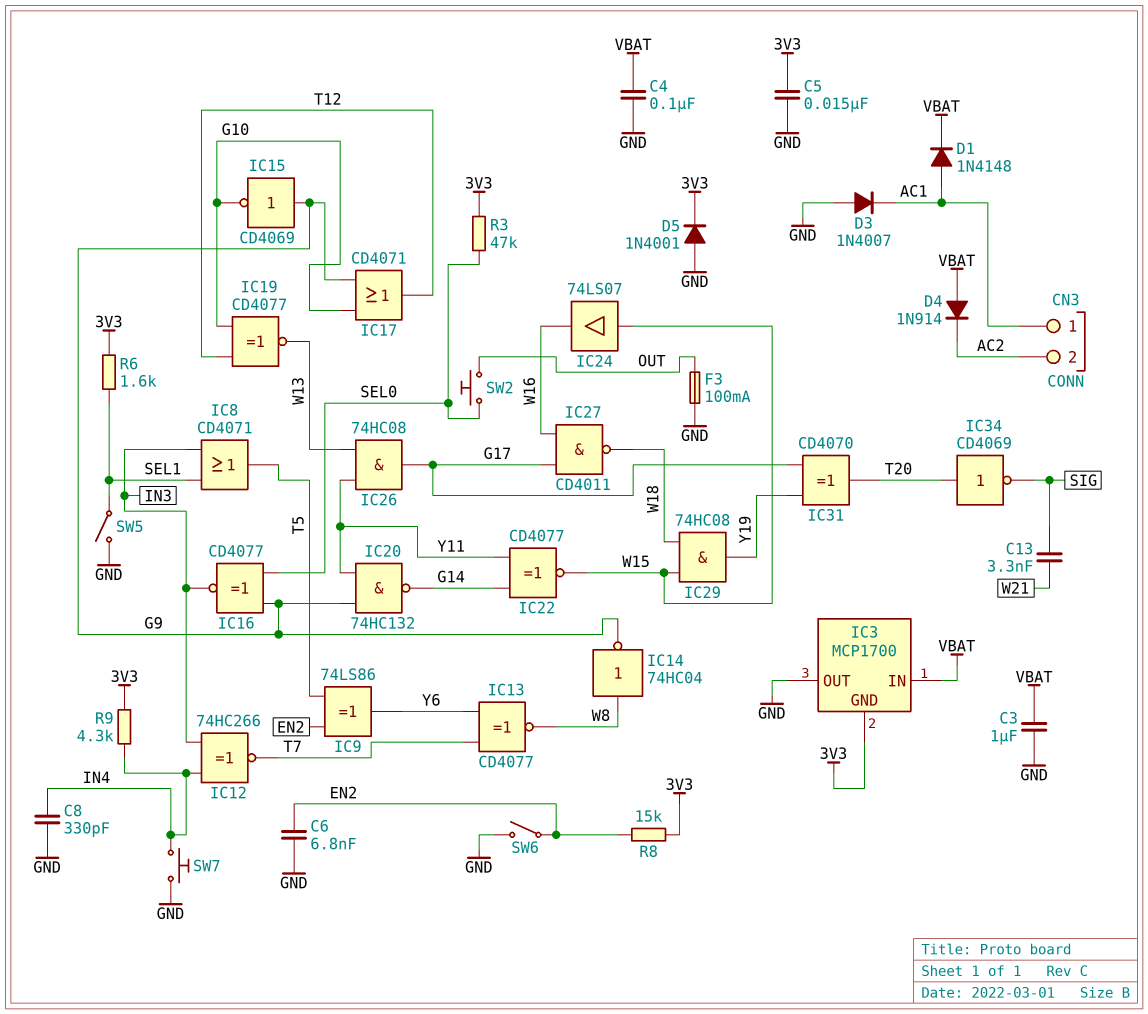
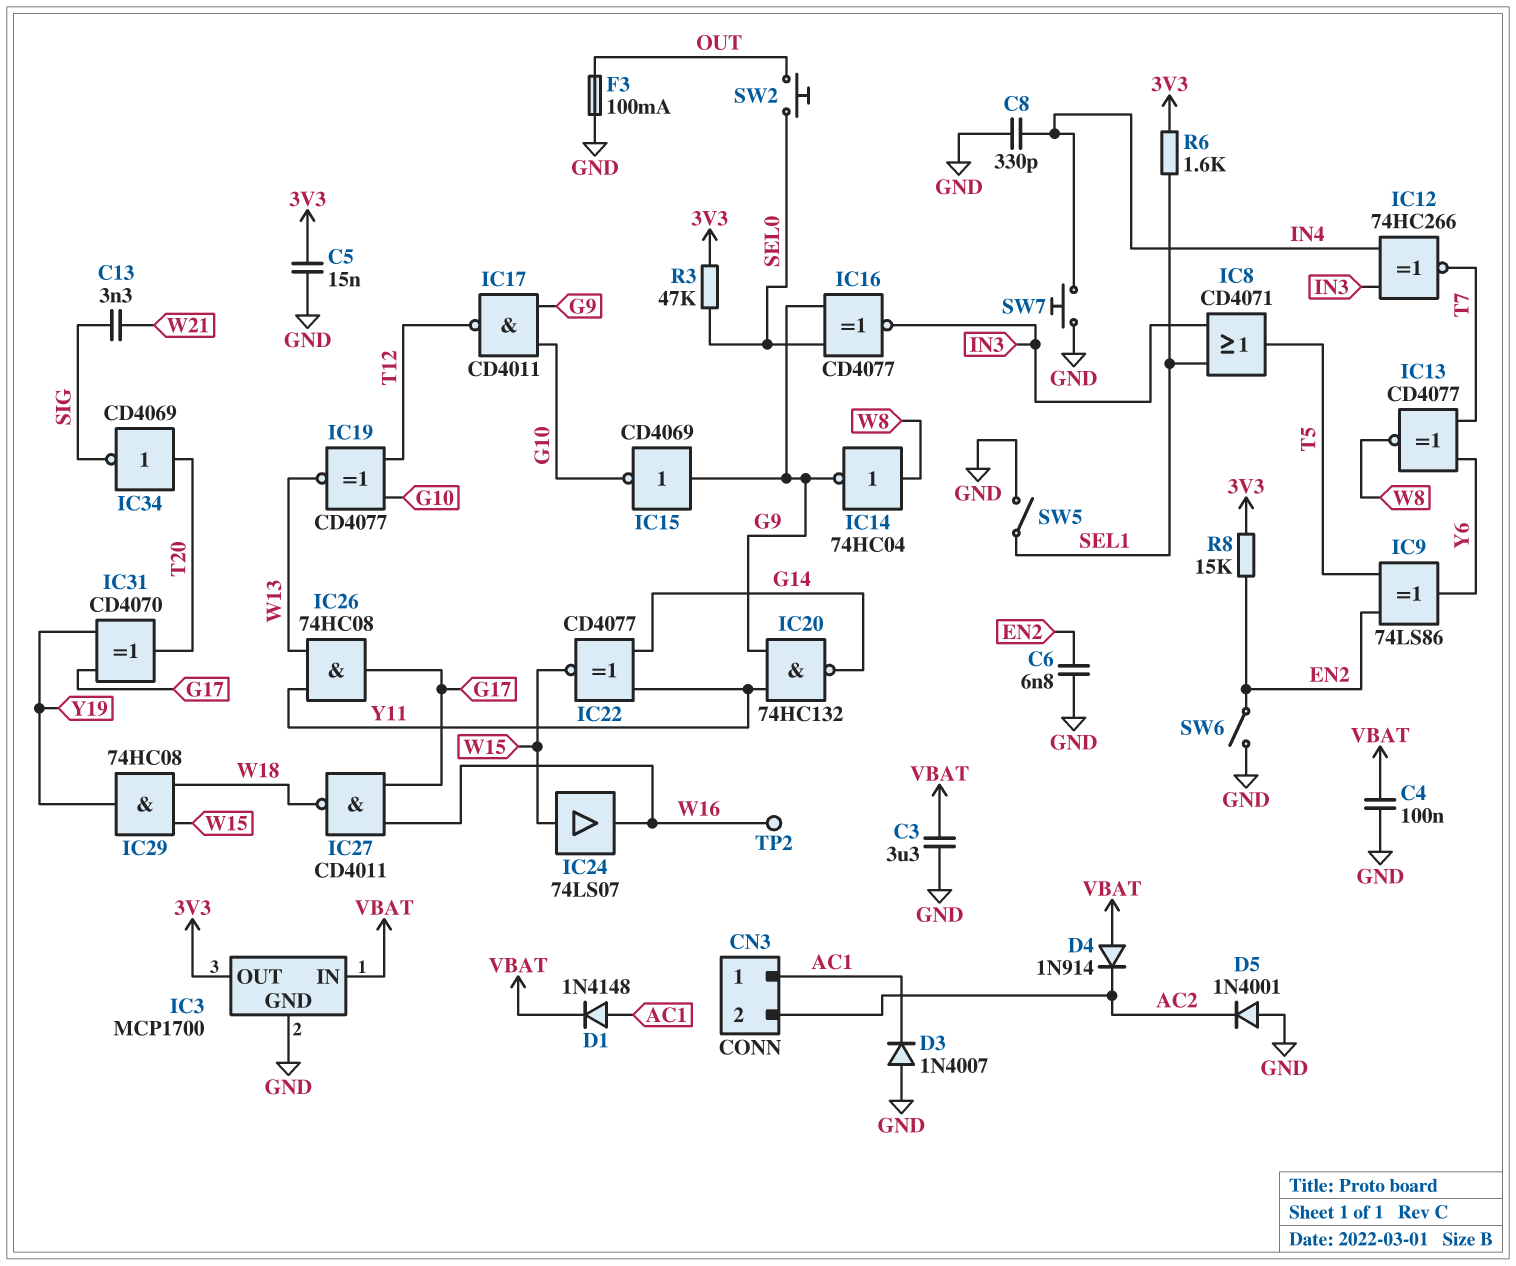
C3: 1uF (GND, VBAT) -> 3.3uF (GND, VBAT)
D5: diode 1N4001 (A GND, K 3V3) -> diode 1N4001 (A GND, K AC2)
IC3 pin GND: 3V3 -> GND
IC3 pin OUT: GND -> 3V3
IC17: OR CD4071 (in G9, in G10, out T12) -> NAND CD4011 (in G9, in G10, out T12)
R9: 4.3k (3V3, IN4) -> none
TP2: none -> test point (W16)

